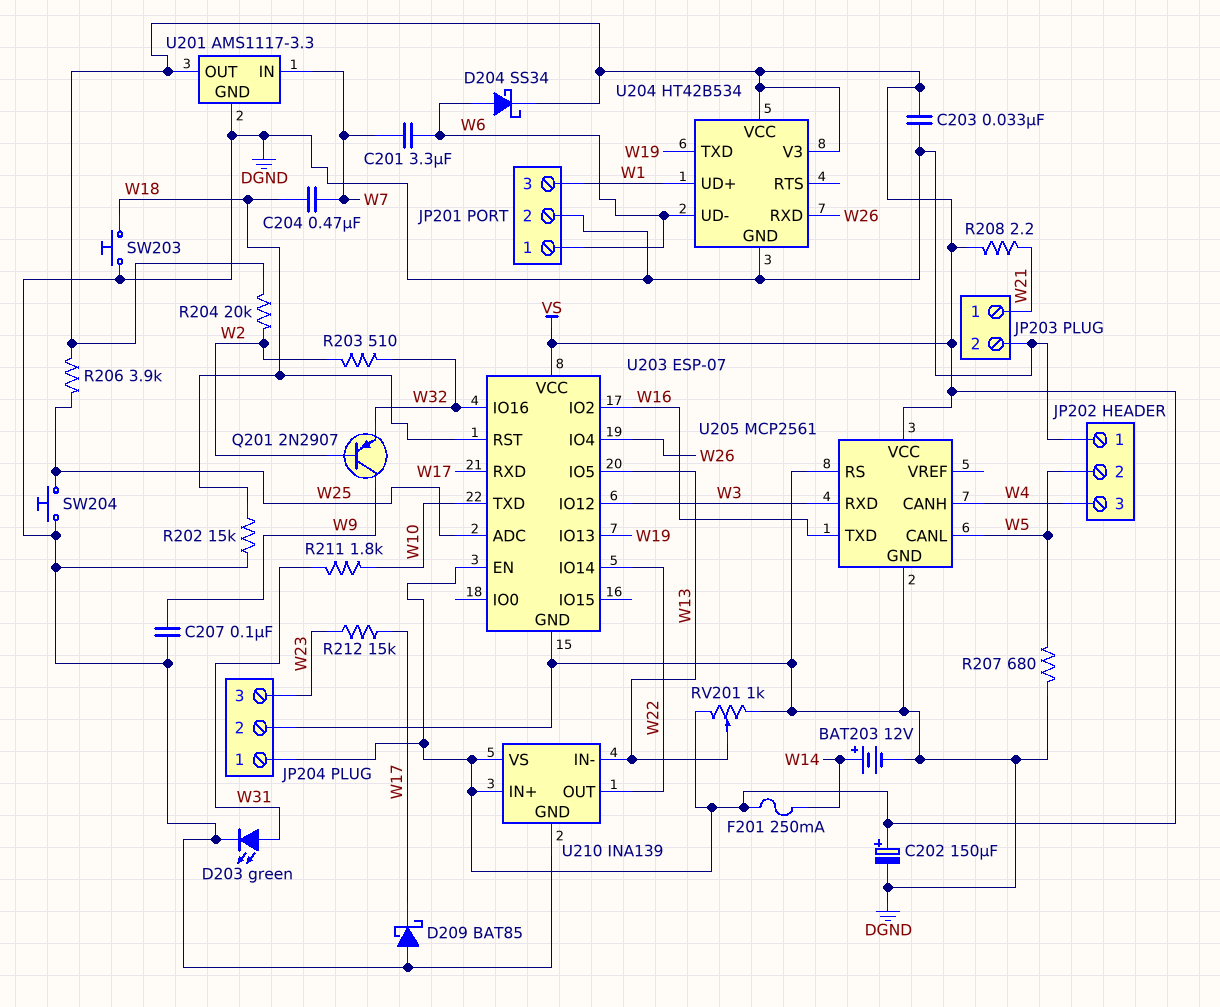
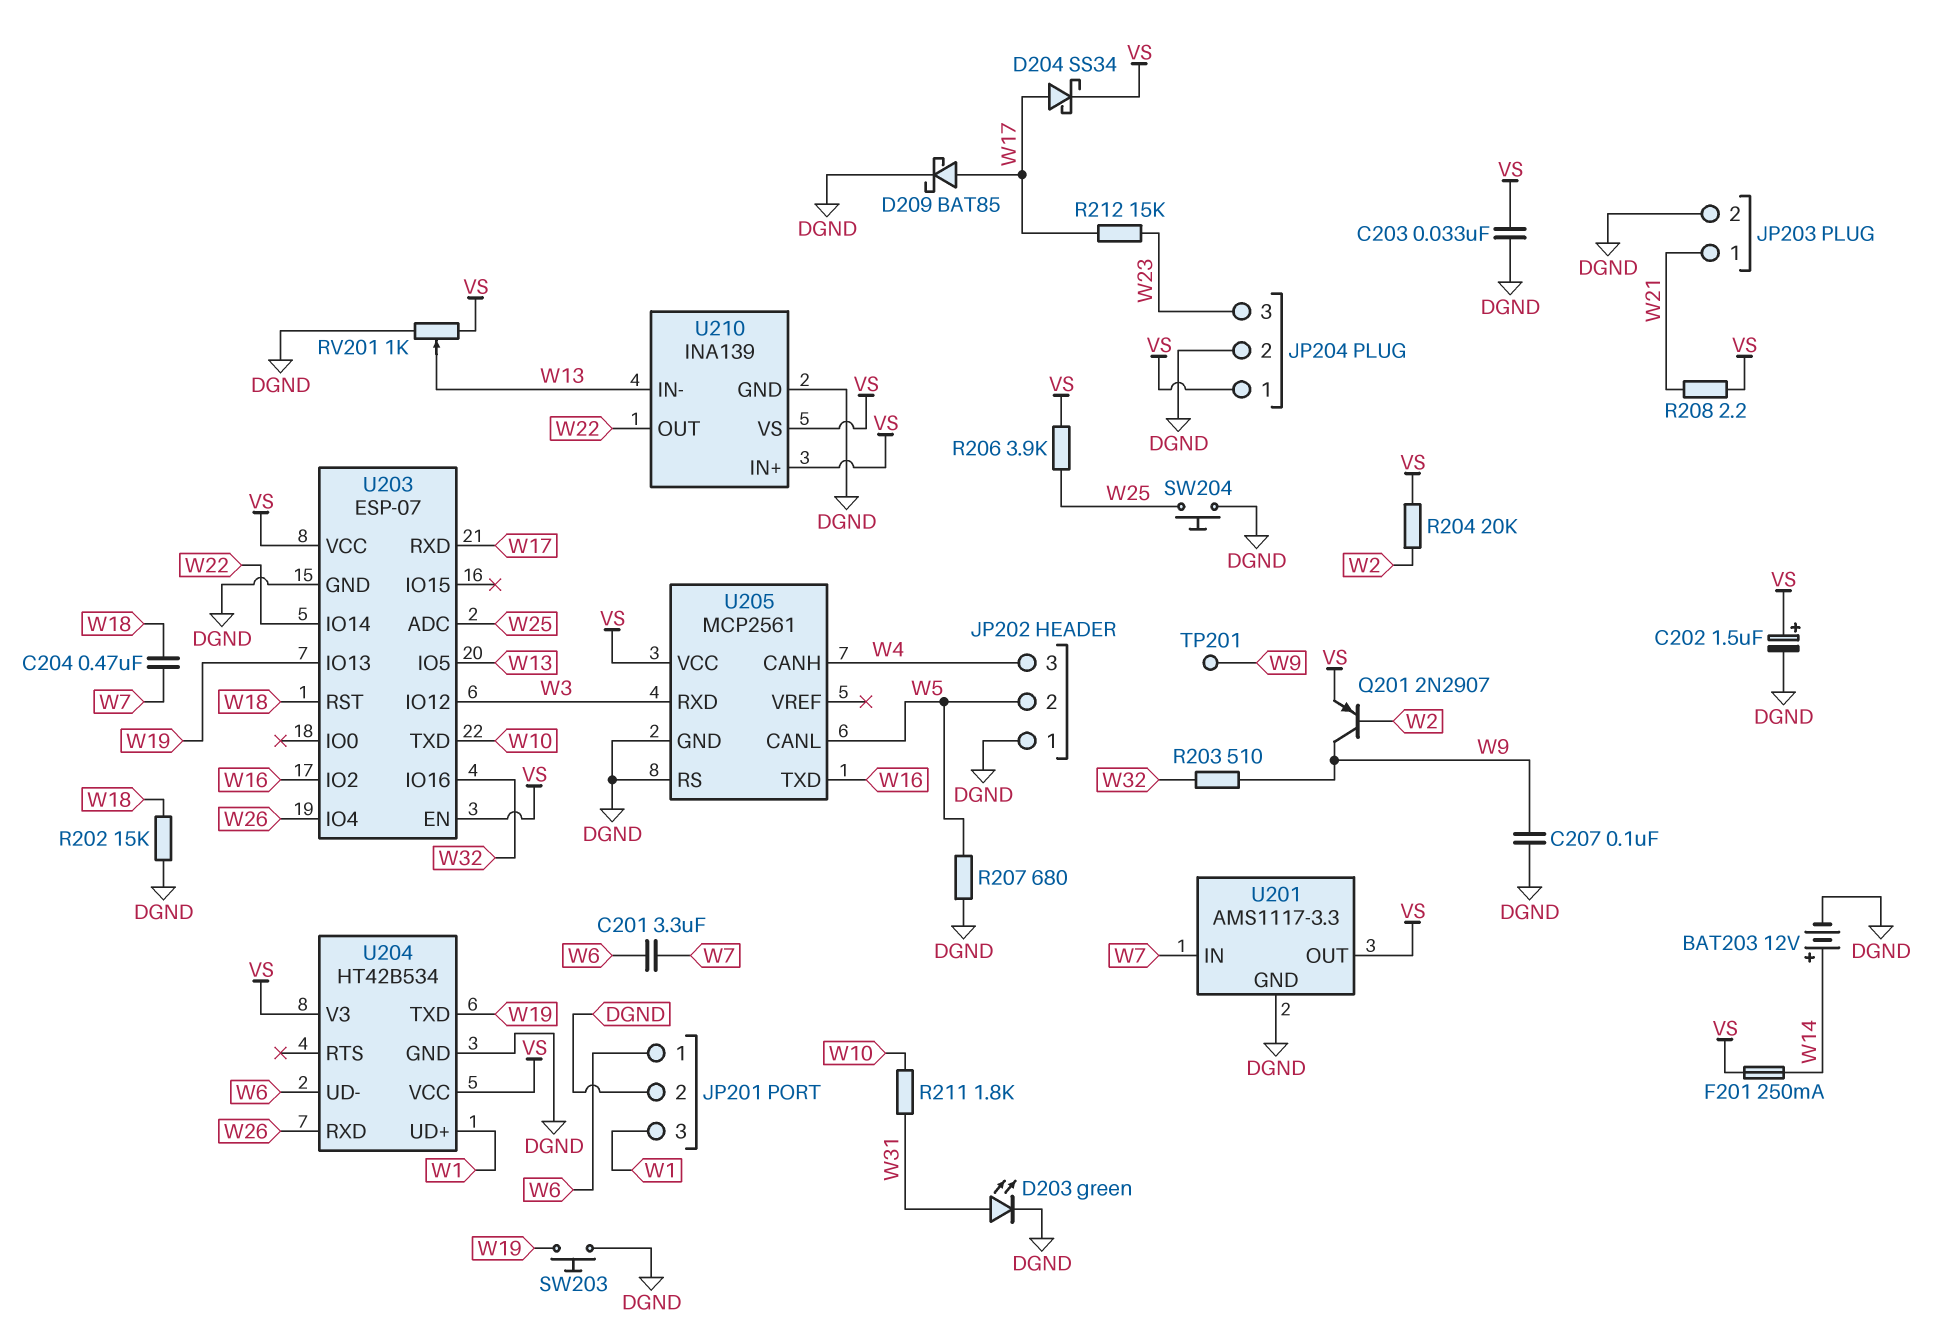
C202: 150uF (plus VS, minus DGND) -> 1.5uF (plus VS, minus DGND)
D204: schottky SS34 (A W6, K VS) -> schottky SS34 (A W17, K VS)
D209: schottky BAT85 (A DGND, K W17) -> schottky BAT85 (A W17, K DGND)
Q201: PNP 2N2907 (B W2, C W9, E W32) -> PNP 2N2907 (B W2, C W9, E VS)
R203: 510 (W2, W32) -> 510 (W9, W32)
SW203: button (DGND, W18) -> button (DGND, W19)
TP201: none -> test point (W9)

